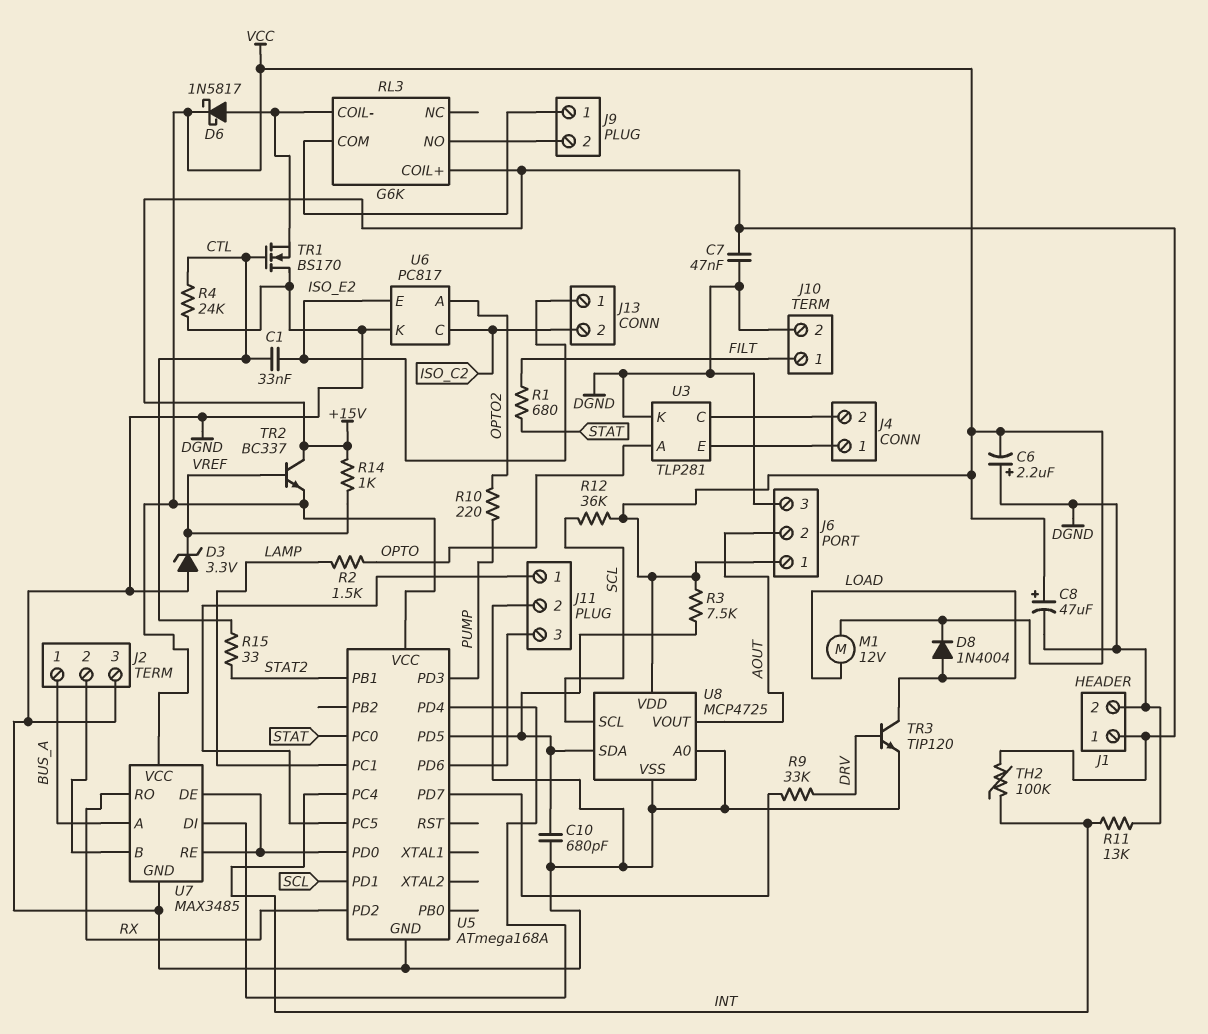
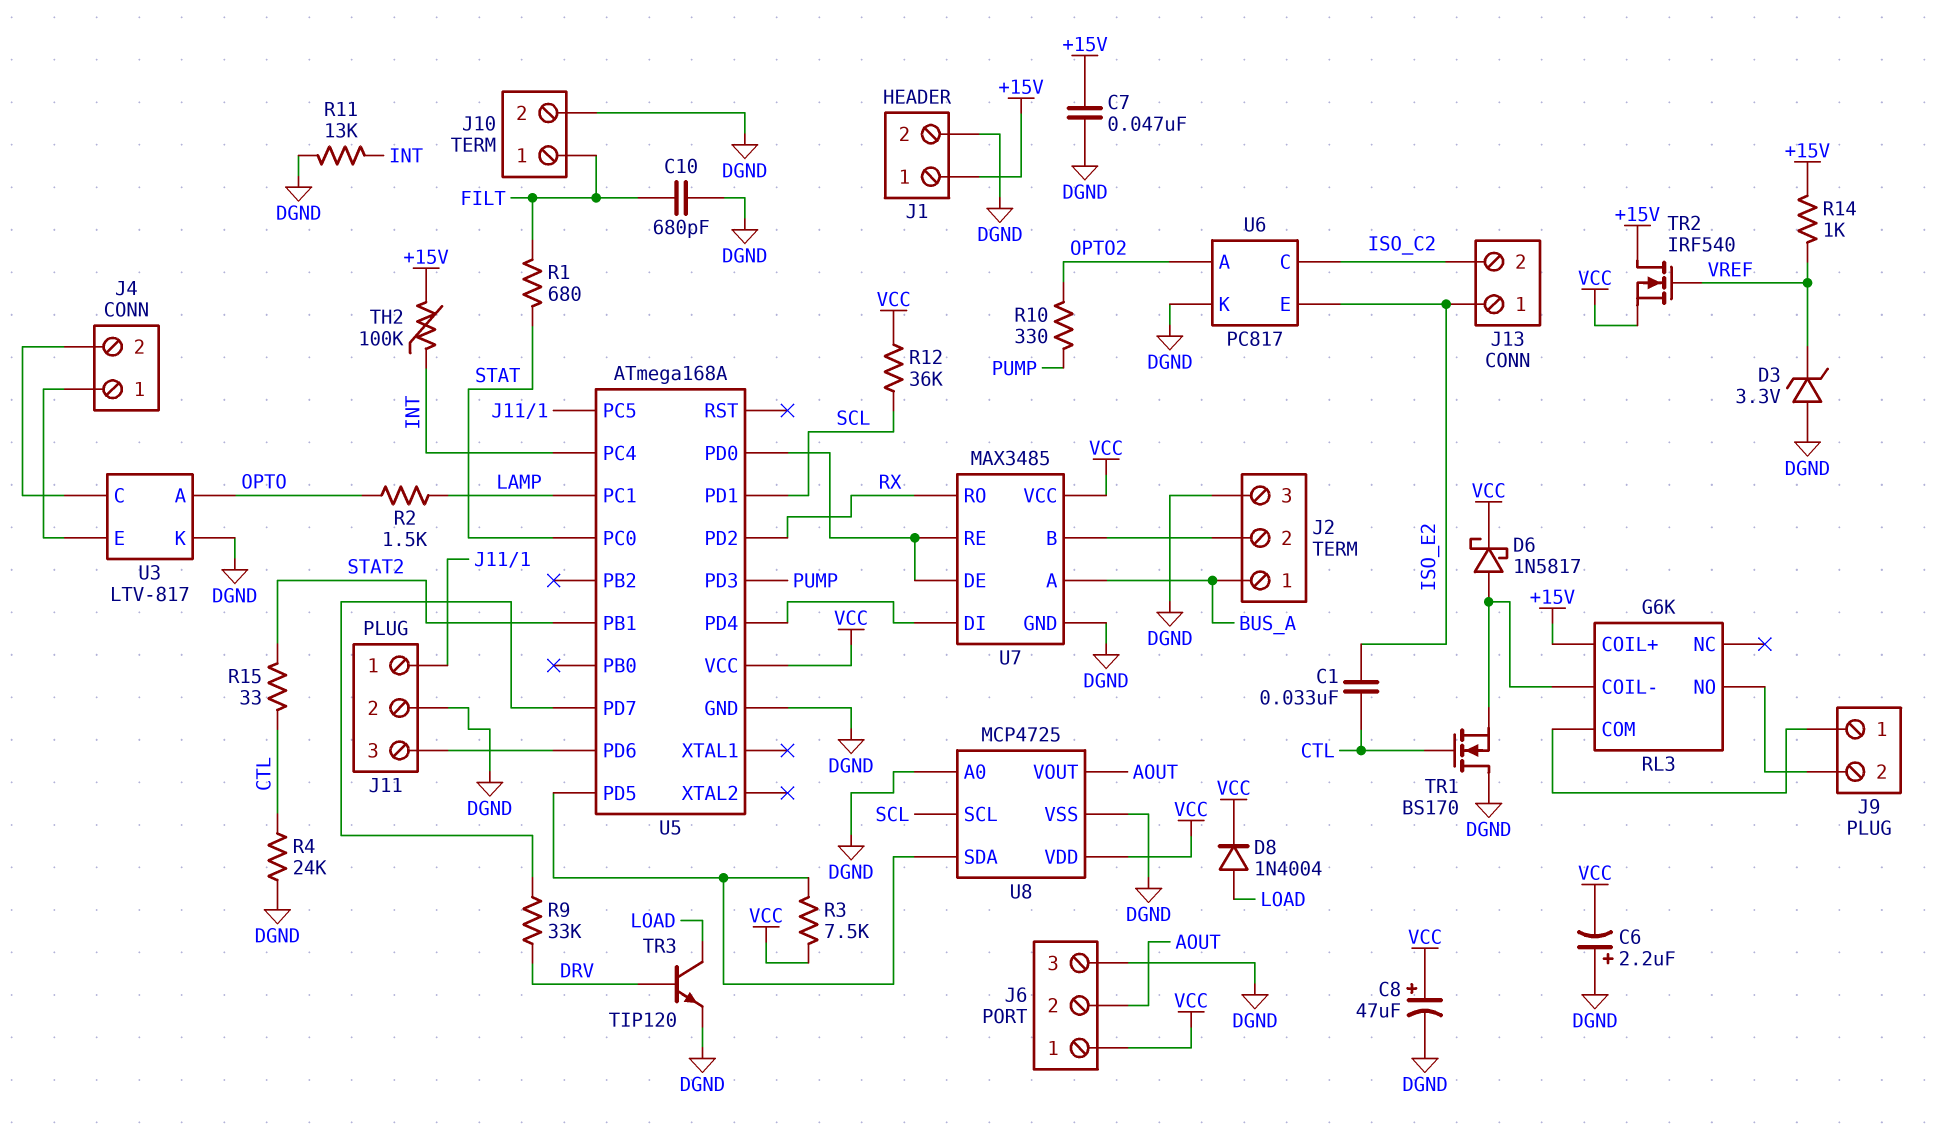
C10: 680pF (DGND, U5/PD5) -> 680pF (DGND, FILT)
M1: motor 12V (LOAD, VCC) -> none
R10: 220 (OPTO2, PUMP) -> 330 (OPTO2, PUMP)
TR2: NPN BC337 (B VREF, C +15V, E VCC) -> NMOS IRF540 (G VREF, D +15V, S VCC)
U3: TLP281 -> LTV-817

